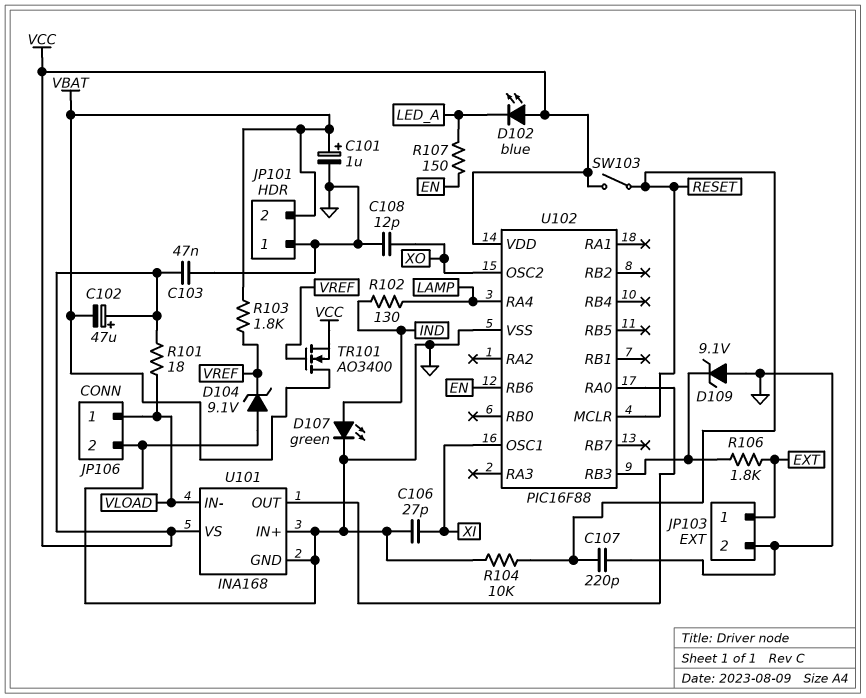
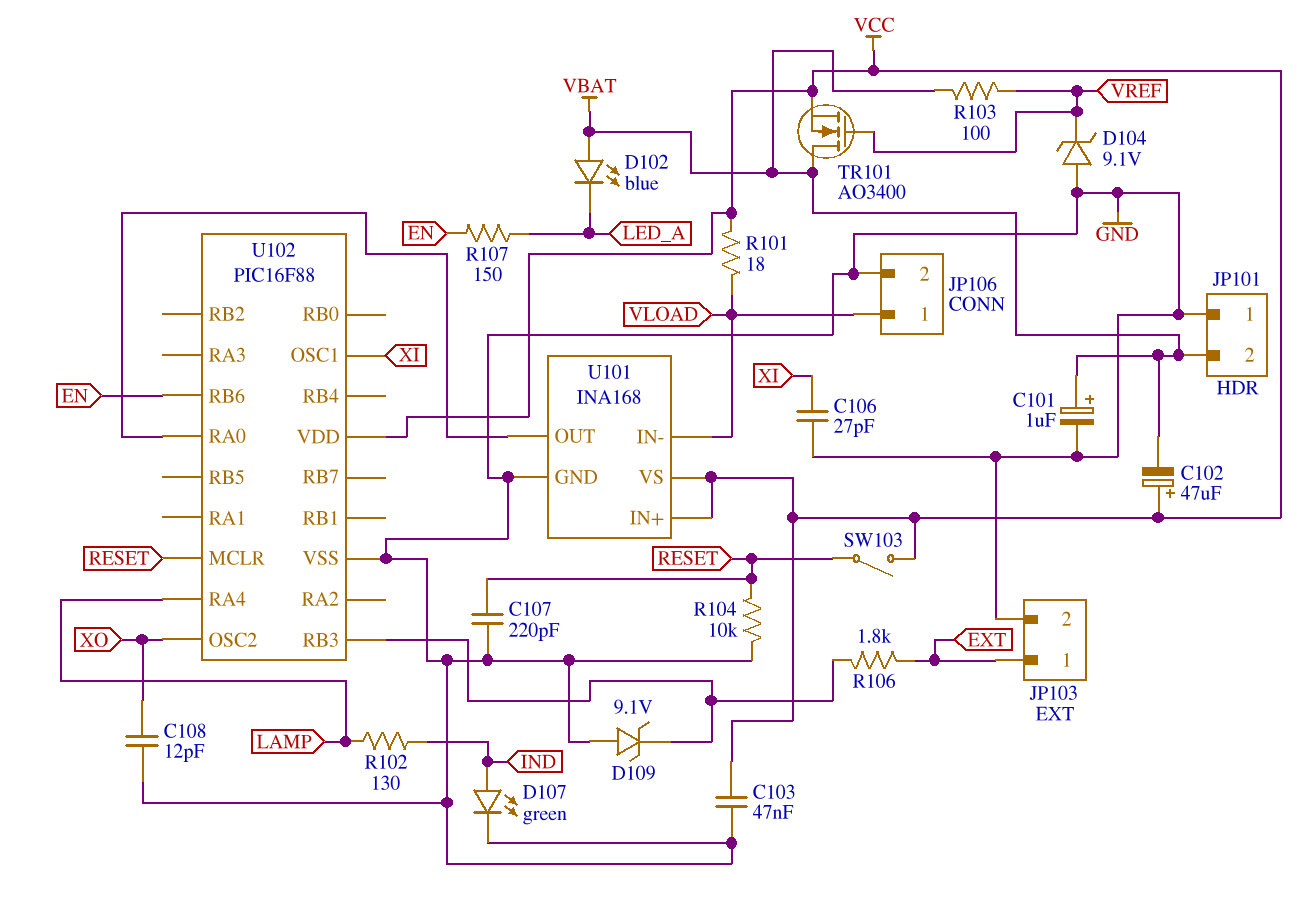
D102: LED blue (A VCC, K LED_A) -> LED blue (A VBAT, K LED_A)
R103: 1.8k (VBAT, VREF) -> 100 (VBAT, VREF)
U101 pin IN+: GND -> VCC

